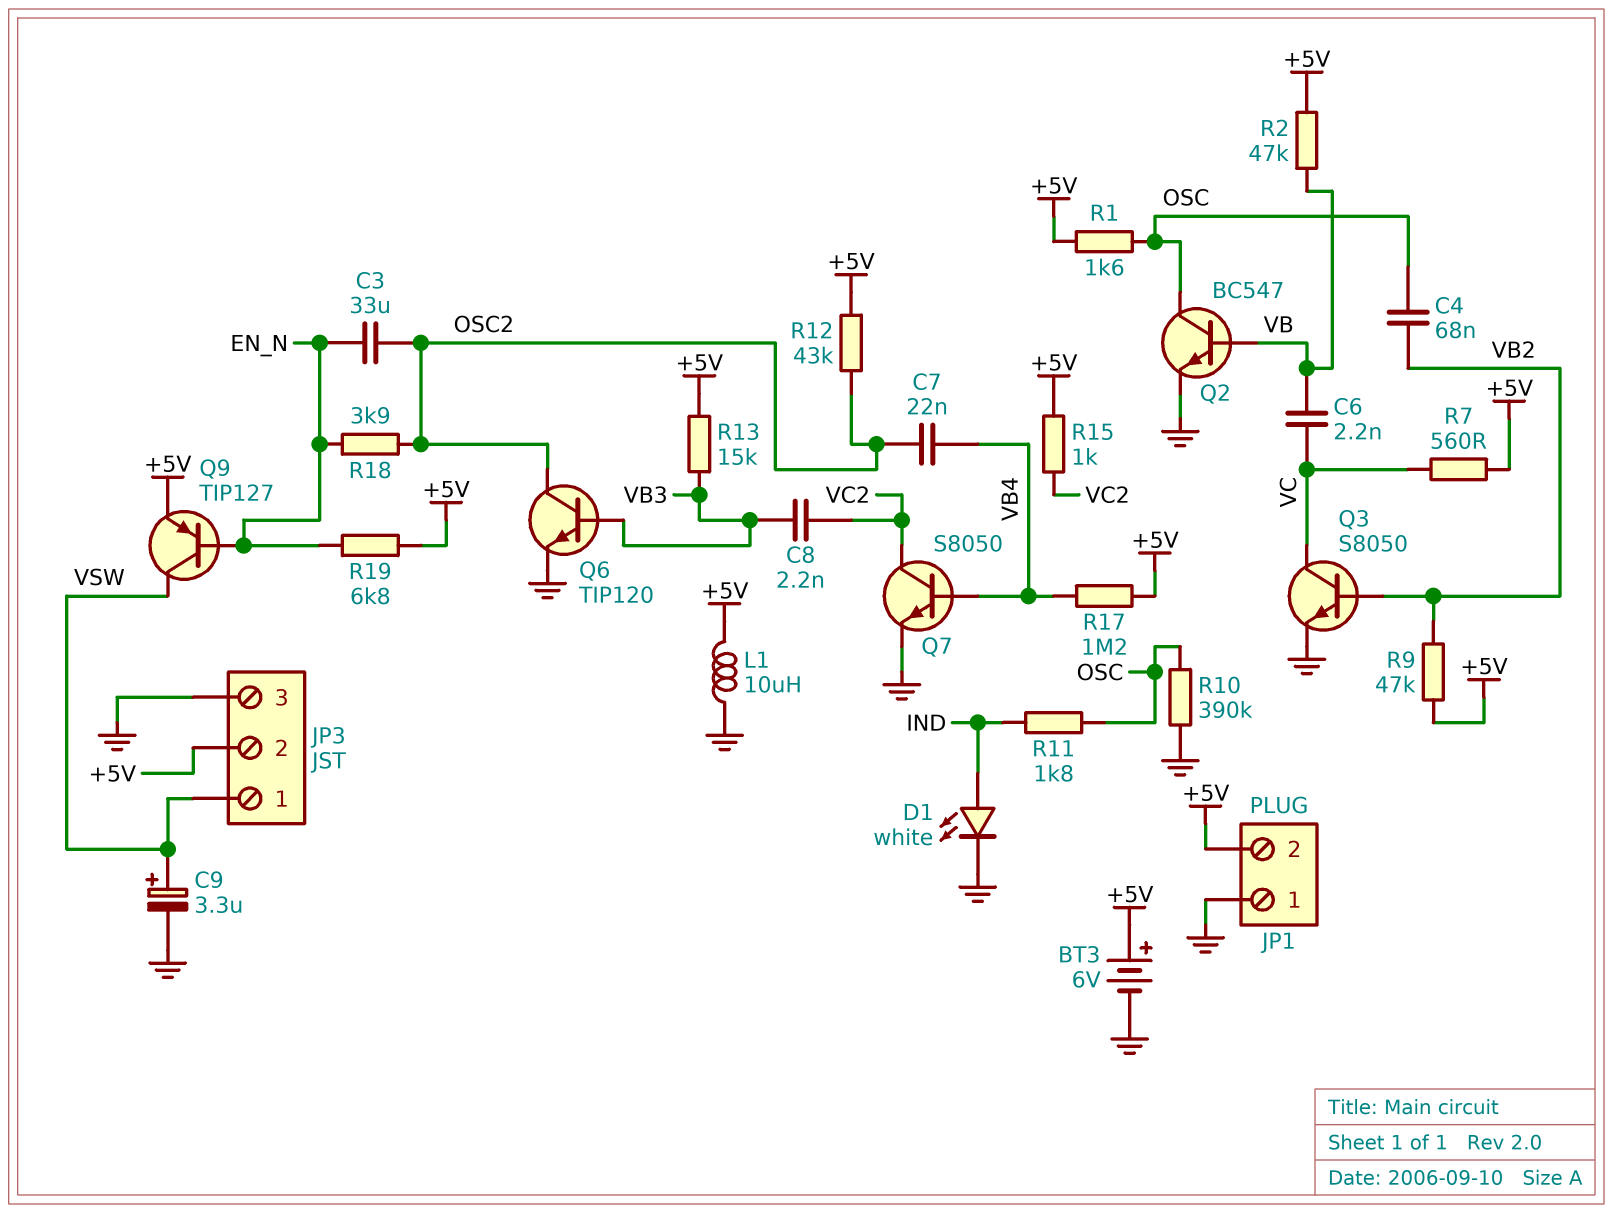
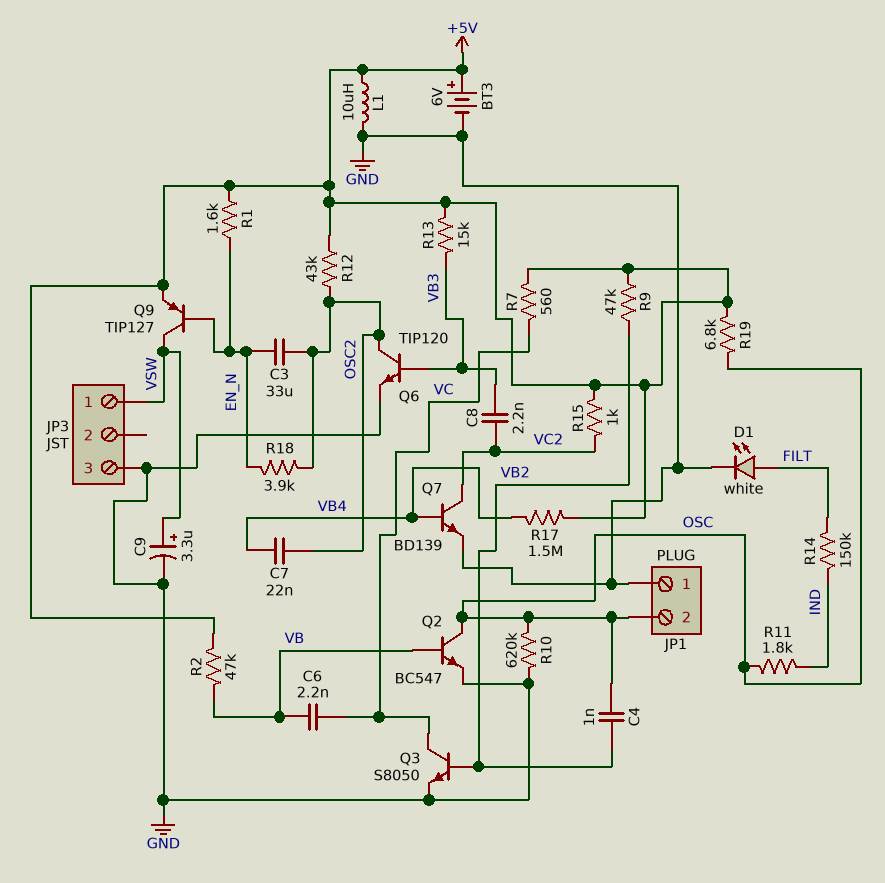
C4: 68nF (OSC, VB2) -> 1nF (OSC, VB2)
D1: LED white (A IND, K GND) -> LED white (A FILT, K GND)
JP1 pin 2: +5V -> OSC
JP3 pin 2: +5V -> none
Q7: NPN S8050 (B VB4, C VC2, E GND) -> NPN BD139 (B VB4, C VC2, E GND)
R1: 1.6k (+5V, OSC) -> 1.6k (+5V, EN_N)
R10: 390k (GND, OSC) -> 620k (GND, OSC)
R14: none -> 150k (FILT, IND)
R17: 1.2M (+5V, VB4) -> 1.5M (+5V, VB4)
R19: 6.8k (+5V, EN_N) -> 6.8k (+5V, OSC)

